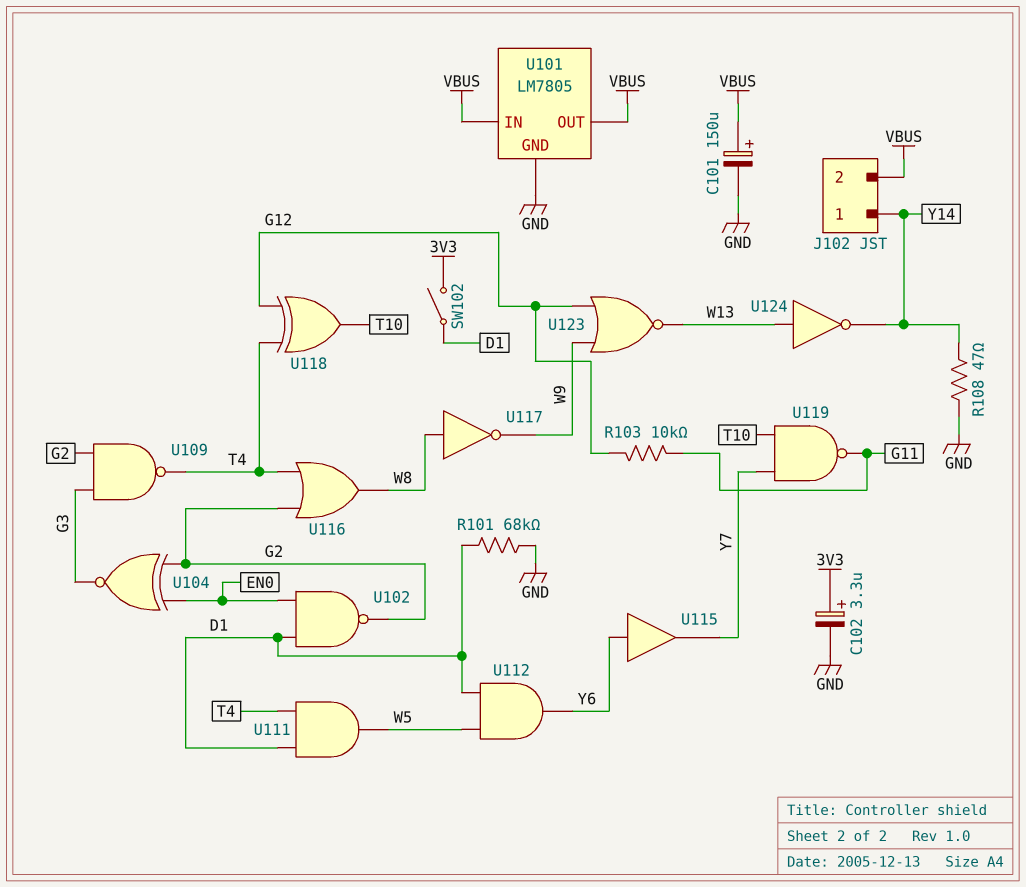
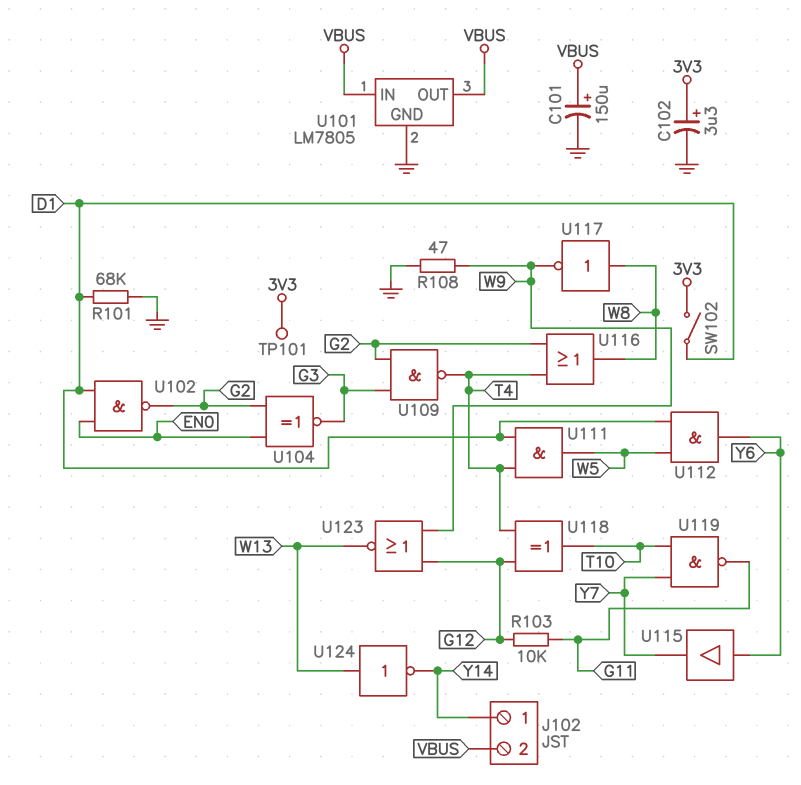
R108: 47 (GND, Y14) -> 47 (GND, W9)
TP101: none -> test point (3V3)

